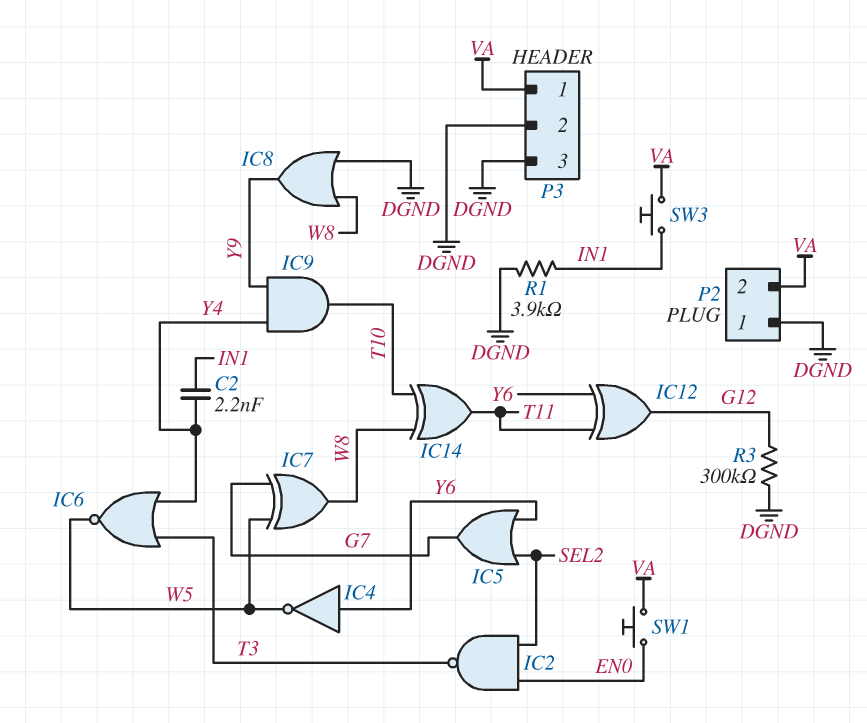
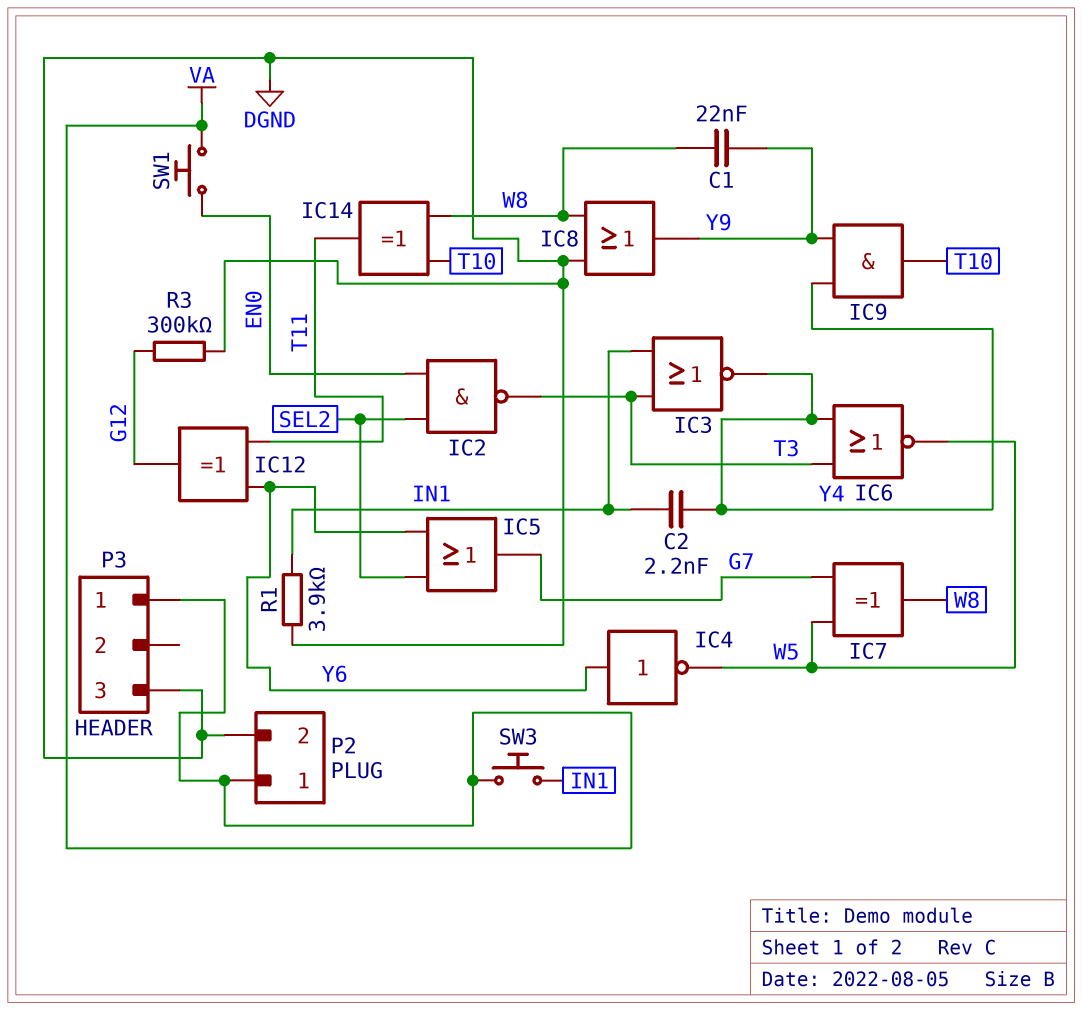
C1: none -> 22nF (W8, Y9)
IC3: none -> NOR (in IN1, in T3, out Y4)
P2 pin 1: DGND -> VA
P2 pin 2: VA -> DGND
P3 pin 2: DGND -> none

